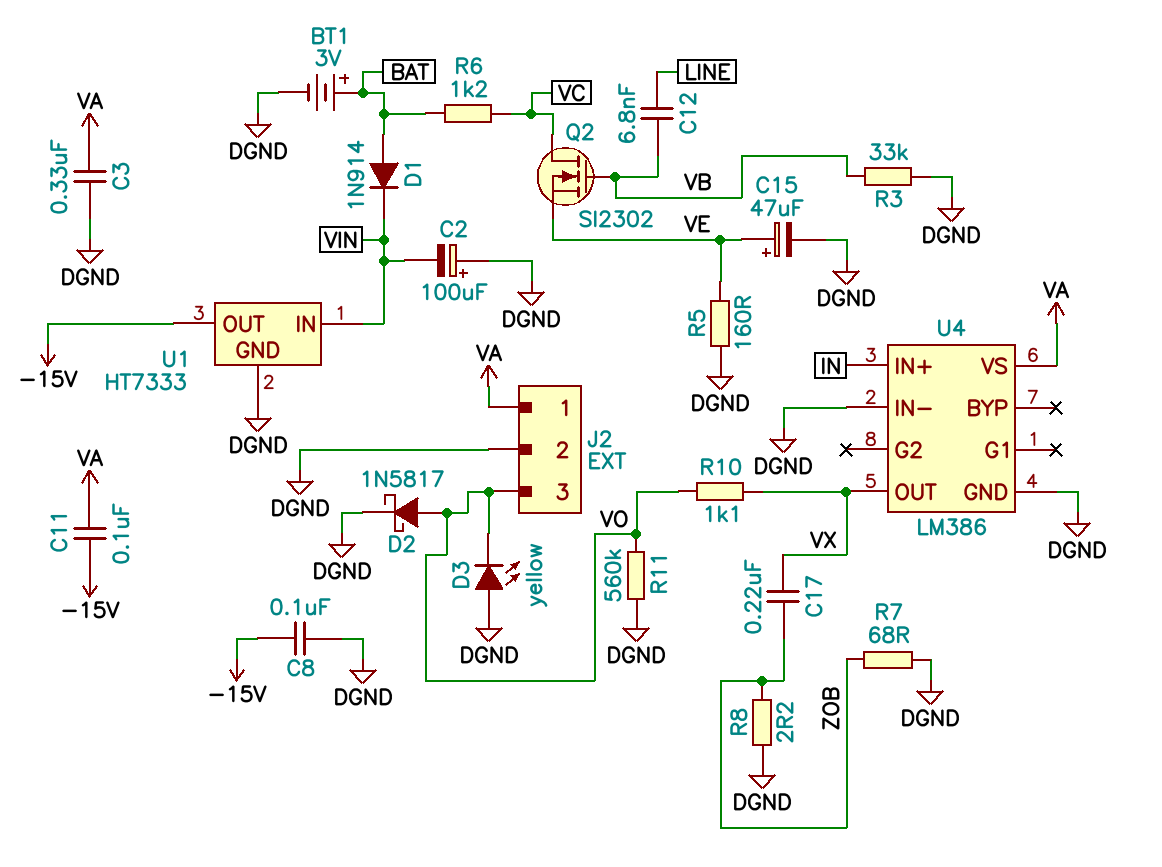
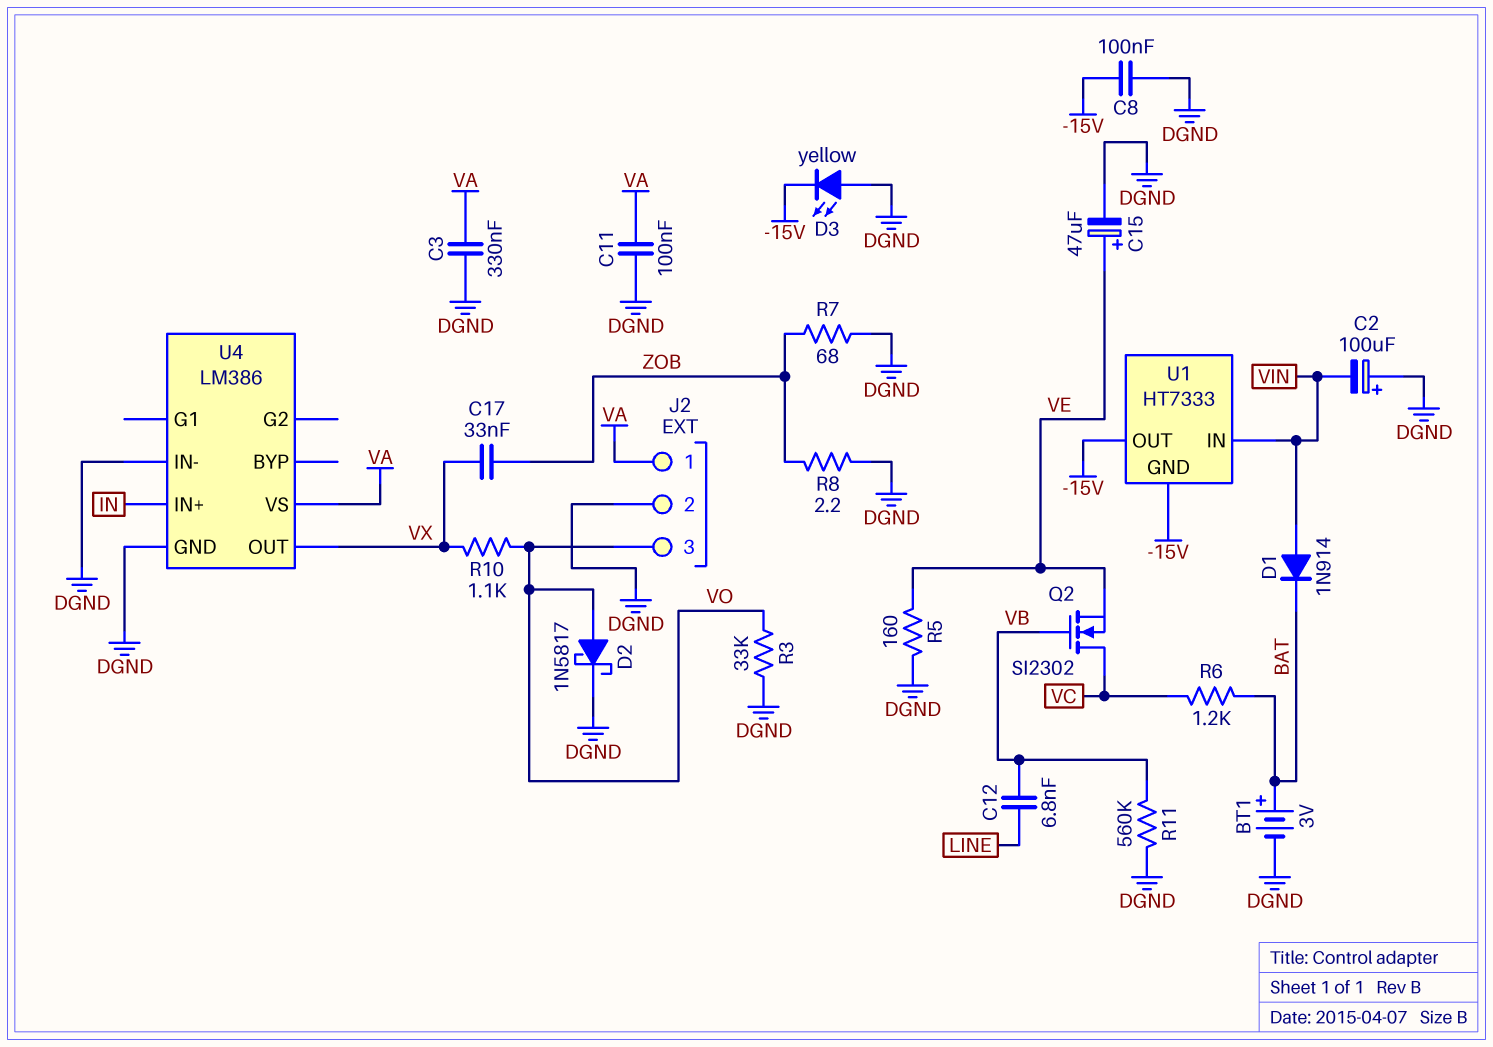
C11: 100nF (-15V, VA) -> 100nF (DGND, VA)
C17: 220nF (VX, ZOB) -> 33nF (VX, ZOB)
D1: diode 1N914 (A BAT, K VIN) -> diode 1N914 (A VIN, K BAT)
D3: LED yellow (A DGND, K VO) -> LED yellow (A DGND, K -15V)
R3: 33k (DGND, VB) -> 33k (DGND, VO)
R11: 560k (DGND, VO) -> 560k (DGND, VB)
U1 pin GND: DGND -> -15V

